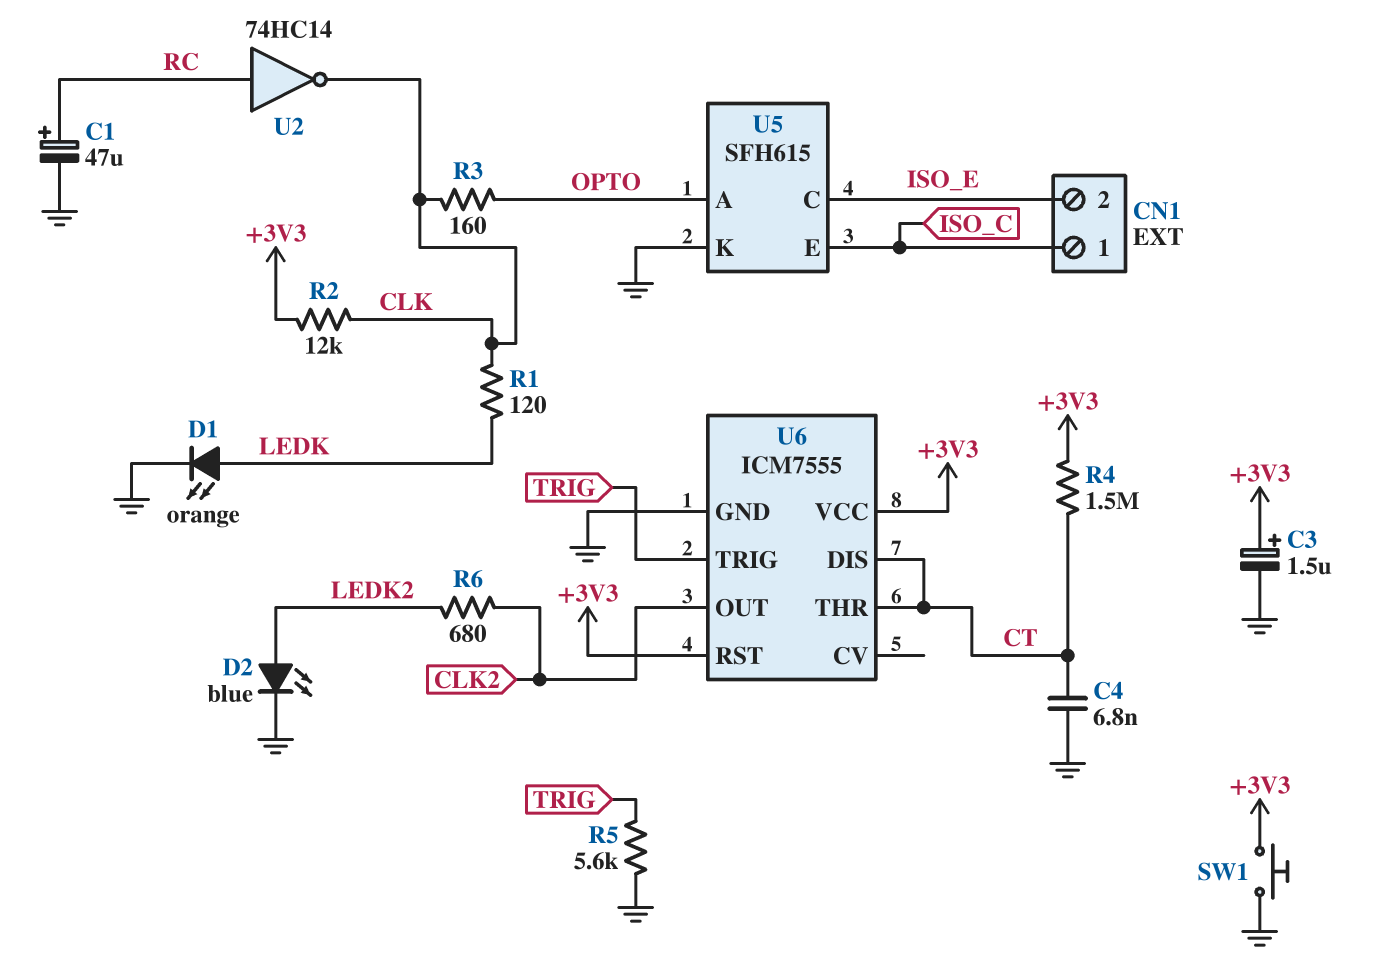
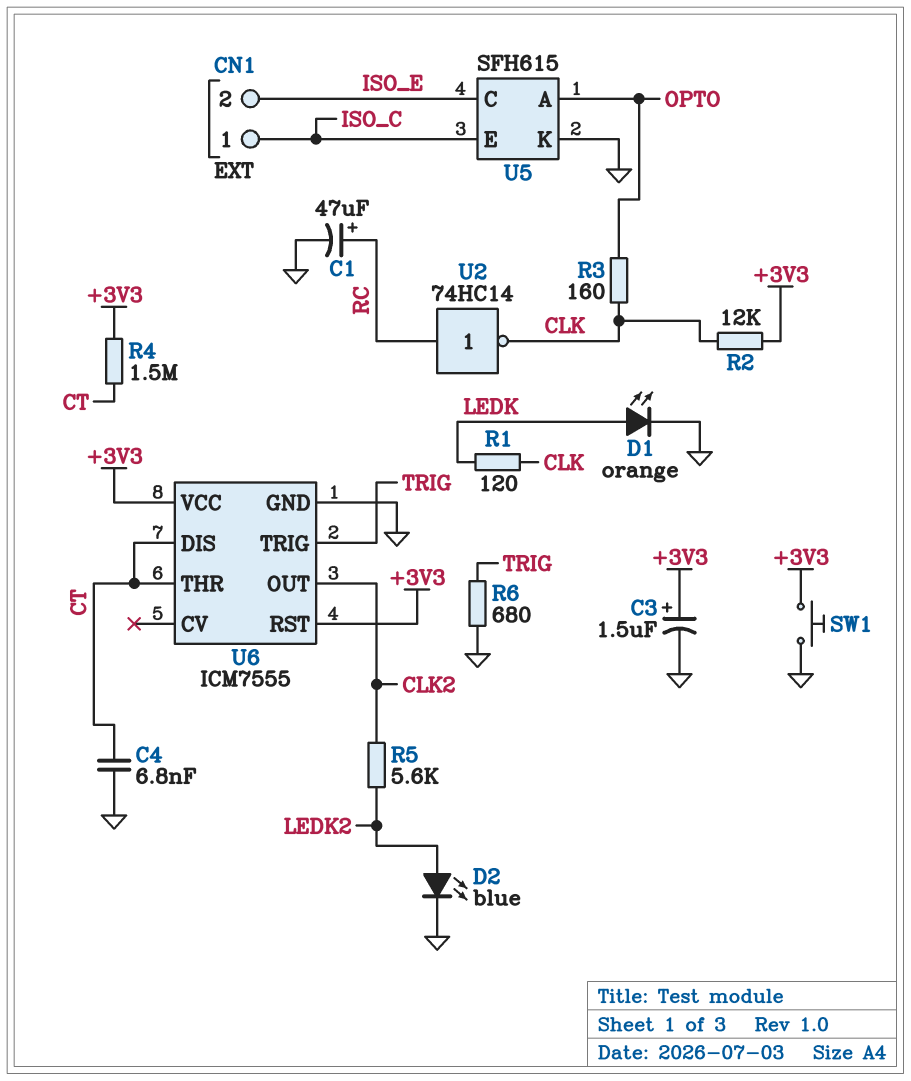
R5: 5.6k (GND, TRIG) -> 5.6k (CLK2, LEDK2)
R6: 680 (CLK2, LEDK2) -> 680 (GND, TRIG)

